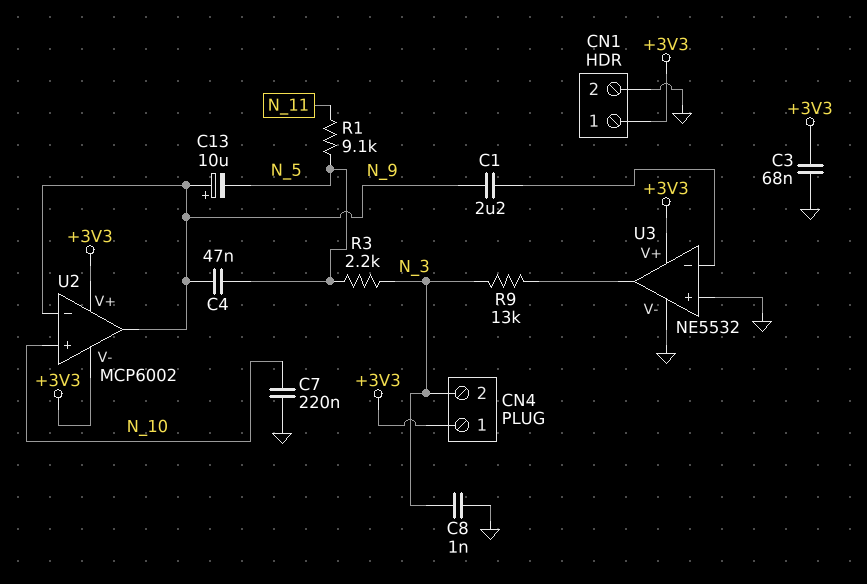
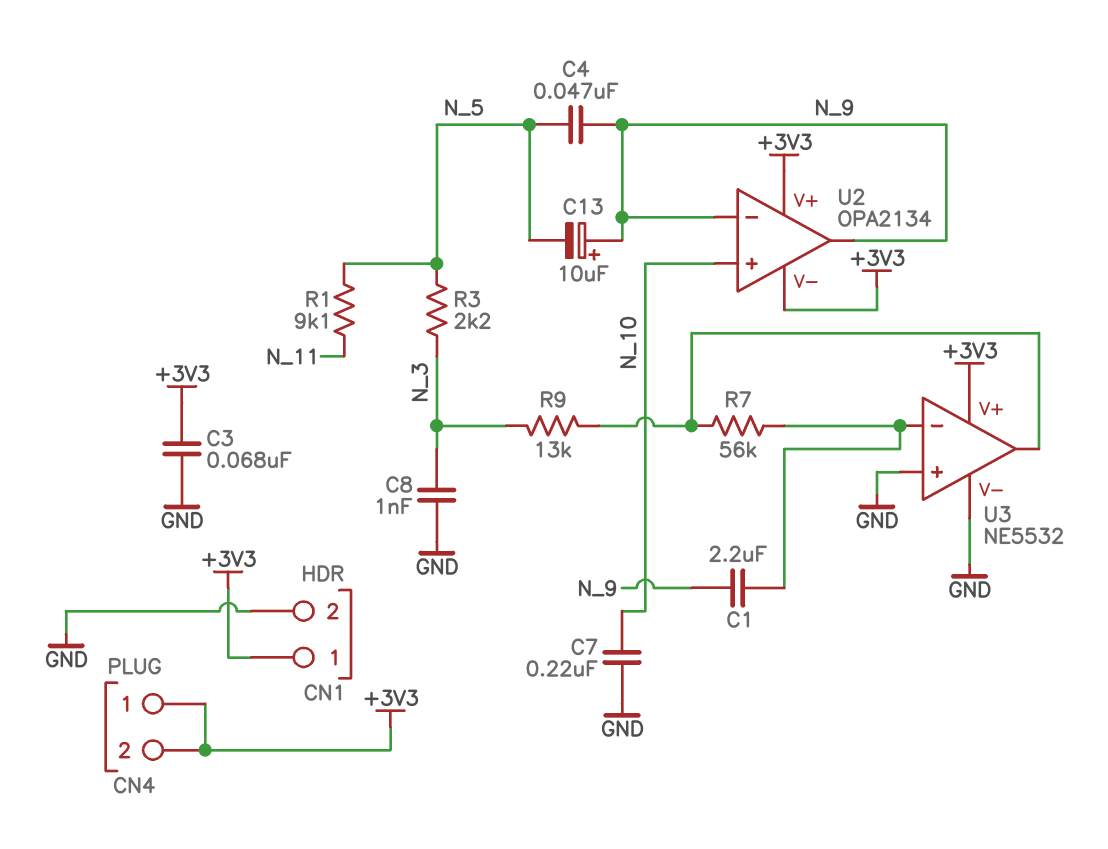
CN4 pin 2: N_3 -> +3V3
R7: none -> 56k (U3/in-, U3/out)
U2: MCP6002 -> OPA2134

